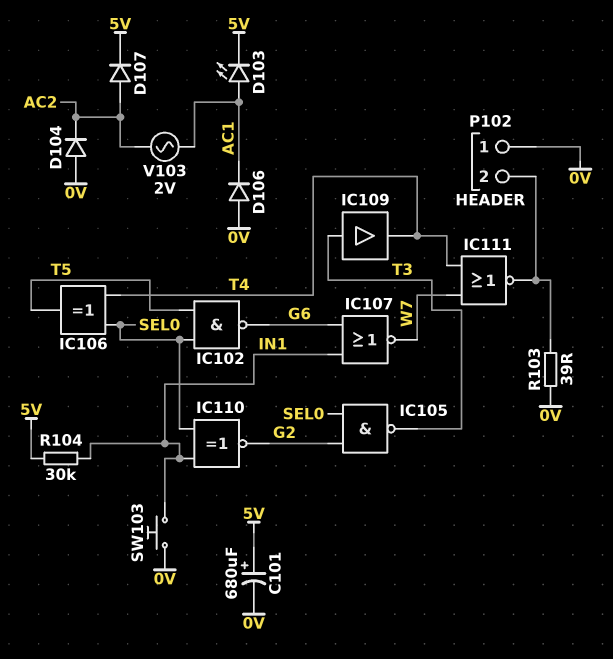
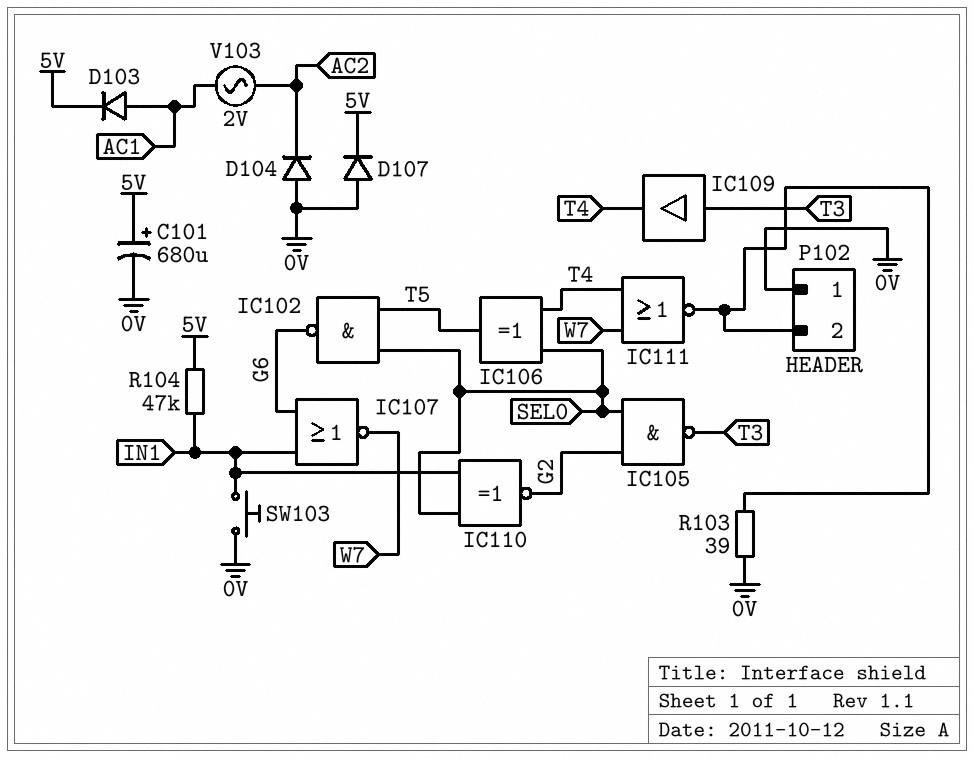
D103: LED (A AC1, K 5V) -> diode (A AC1, K 5V)
D106: diode (A 0V, K AC1) -> none
D107: diode (A AC2, K 5V) -> diode (A 0V, K 5V)
R104: 30k (5V, IN1) -> 47k (5V, IN1)

